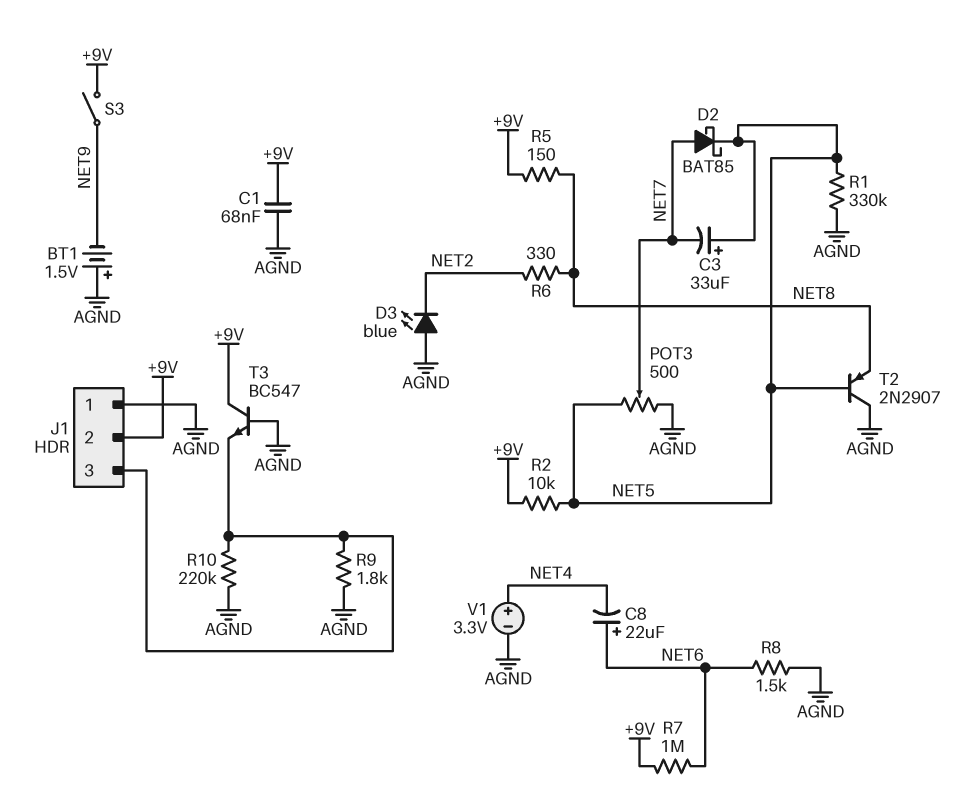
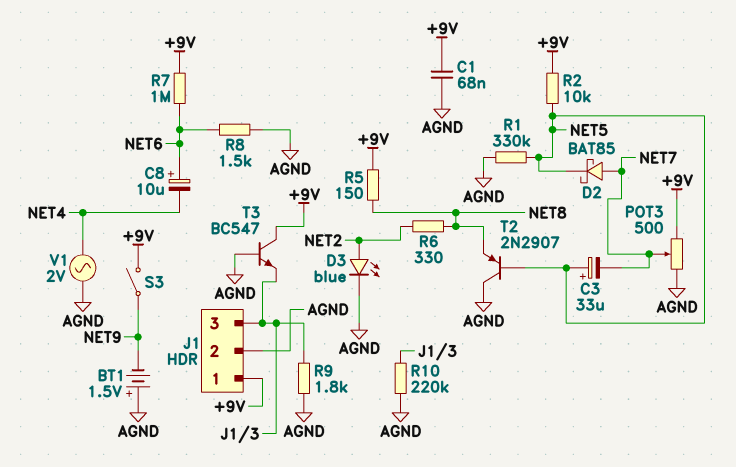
C8: 22uF (plus NET6, minus NET4) -> 10uF (plus NET6, minus NET4)
D3: LED blue (A AGND, K NET2) -> LED blue (A NET2, K AGND)
J1 pin 1: AGND -> +9V
J1 pin 2: +9V -> AGND
POT3: 500 (AGND, NET5, wiper NET7) -> 500 (+9V, AGND, wiper NET7)
V1: 3.3V (plus NET4, minus AGND) -> AC 2V (AGND, NET4)

